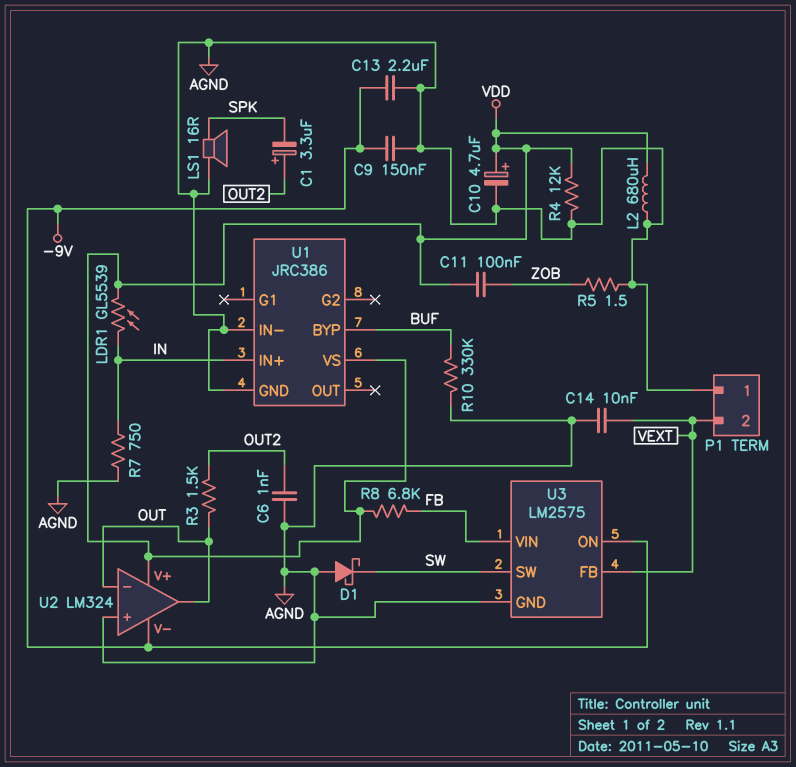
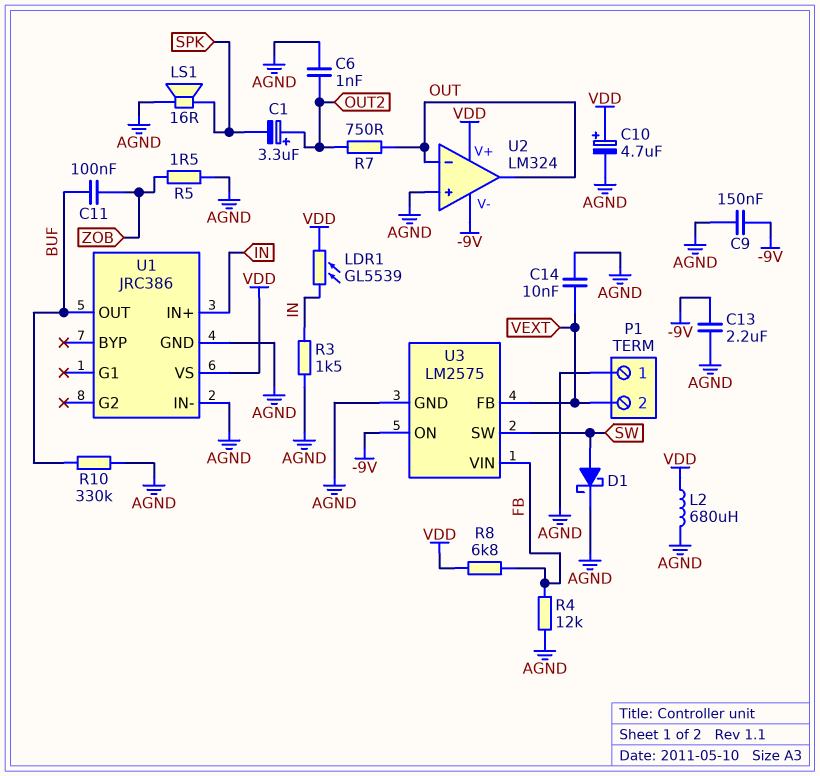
C11: 100nF (VDD, ZOB) -> 100nF (BUF, ZOB)
D1: schottky (A AGND, K SW) -> schottky (A SW, K AGND)
R3: 1.5k (OUT, OUT2) -> 1.5k (AGND, IN)
R4: 12k (AGND, VDD) -> 12k (AGND, FB)
R7: 750 (AGND, IN) -> 750 (OUT, OUT2)
U1 pin BYP: BUF -> none
U1 pin OUT: none -> BUF

